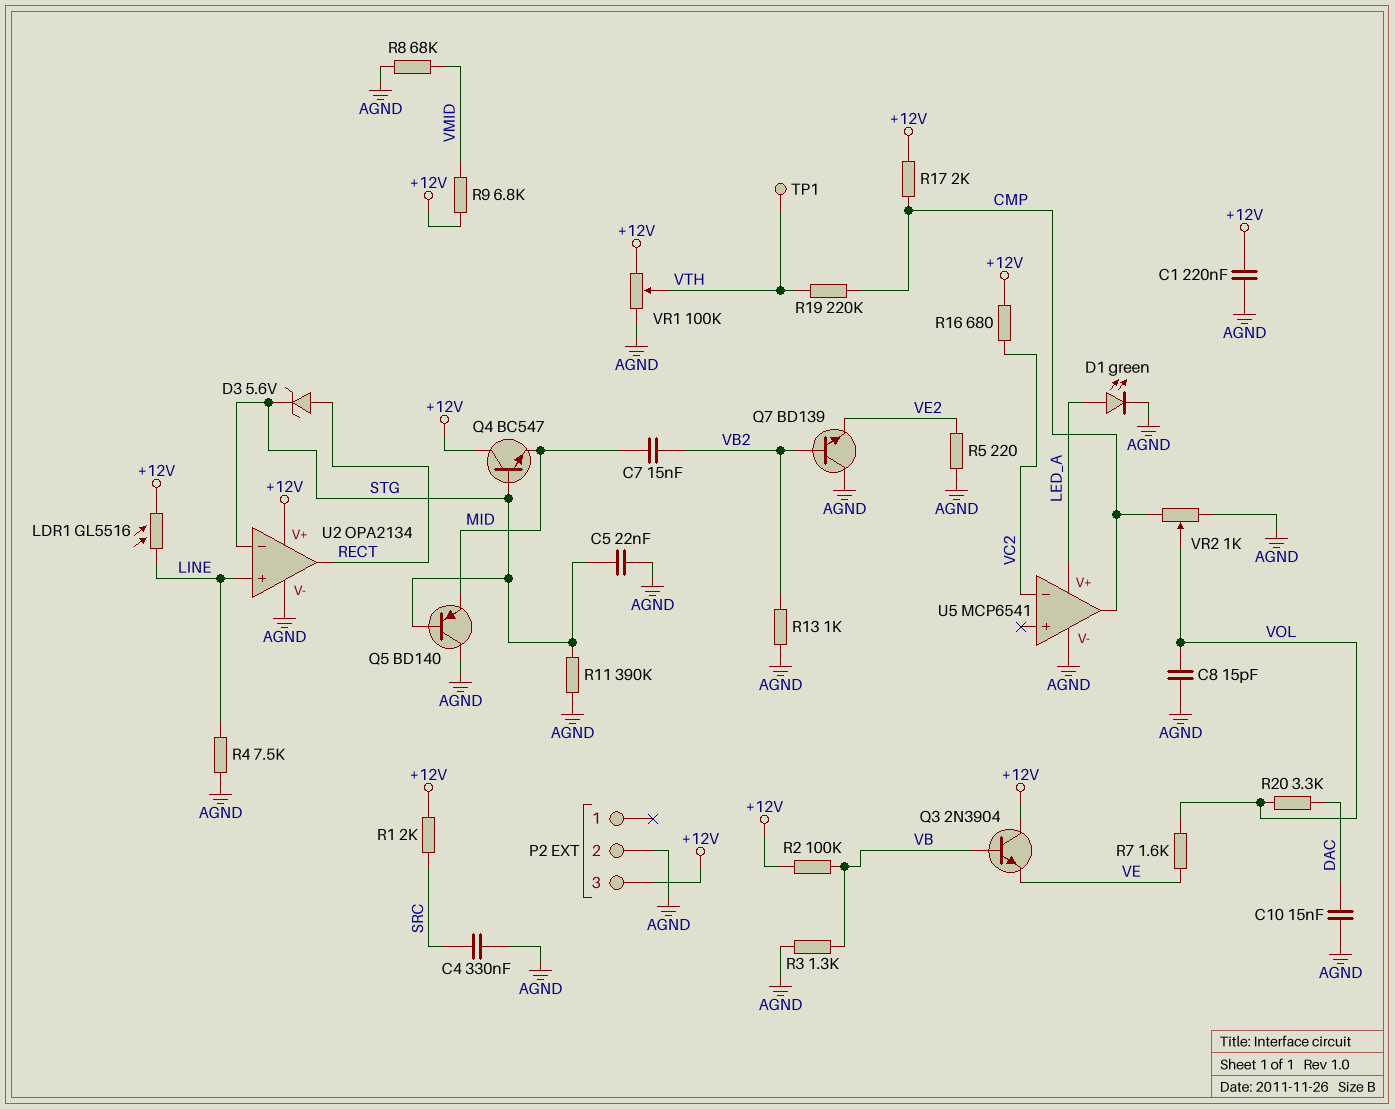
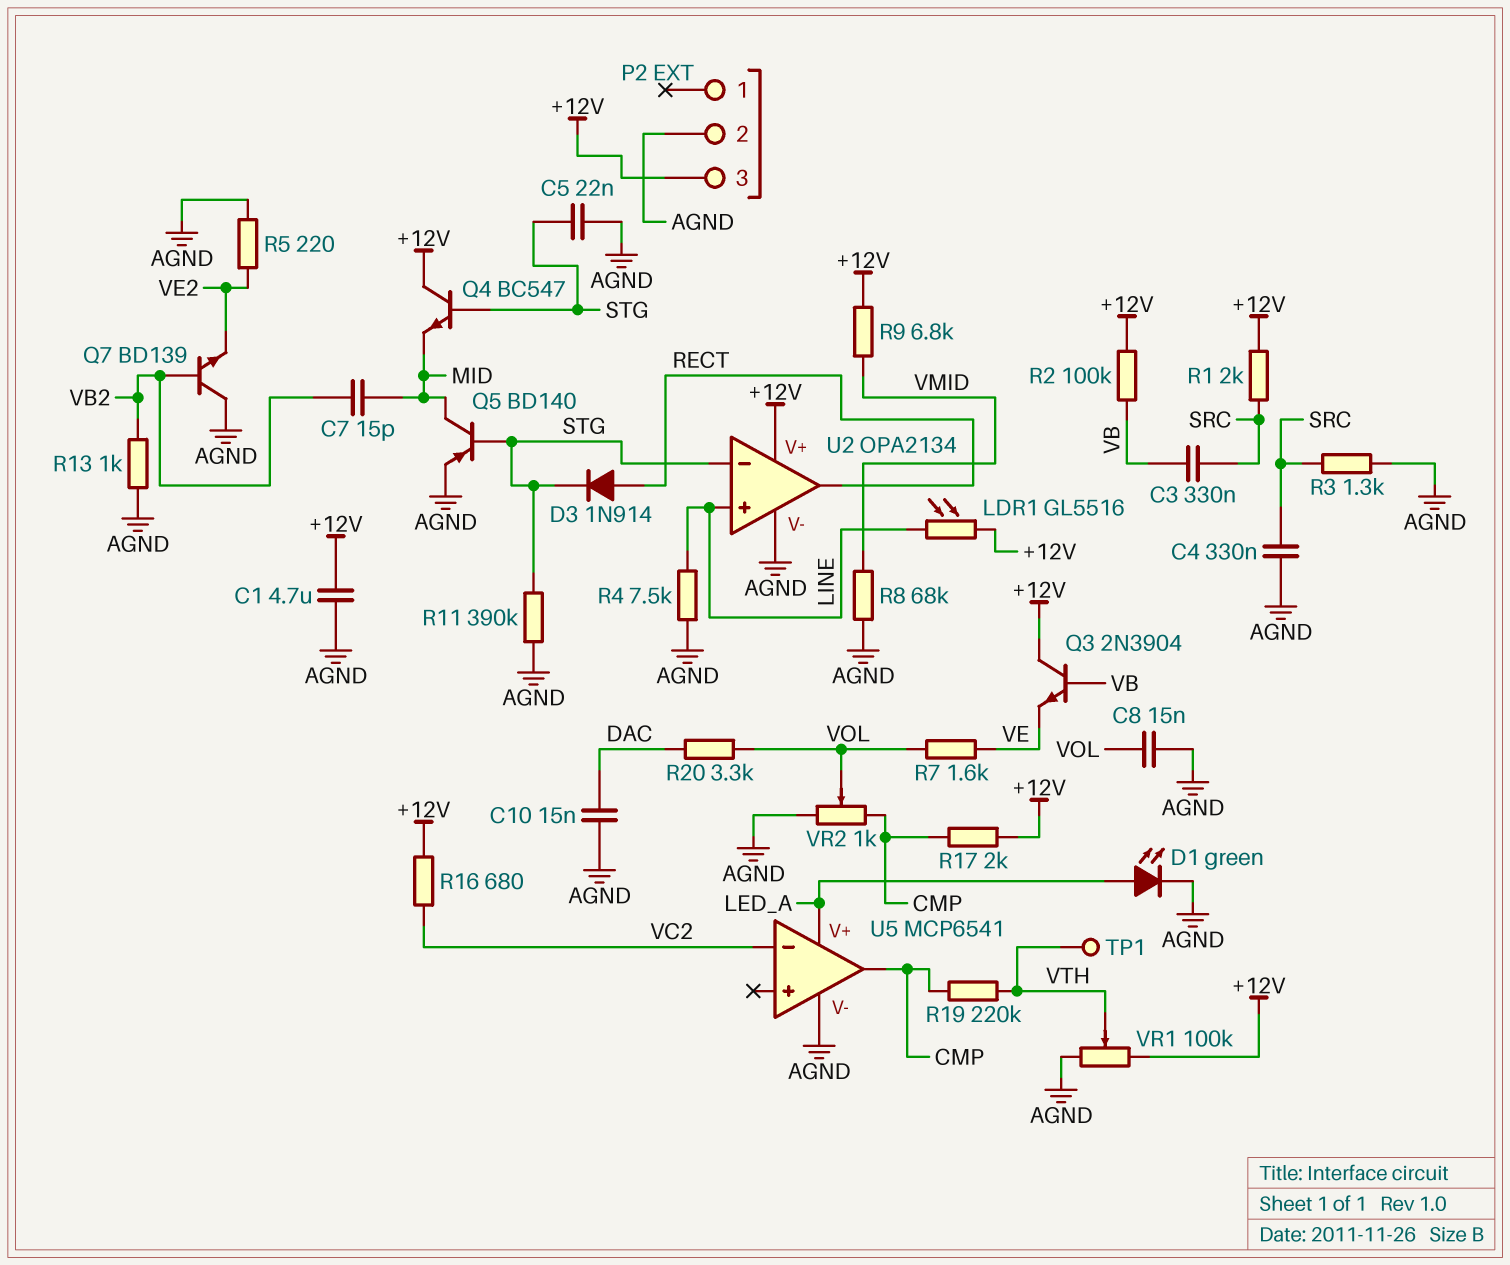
C1: 220nF (+12V, AGND) -> 4.7uF (+12V, AGND)
C3: none -> 330nF (SRC, VB)
C7: 15nF (MID, VB2) -> 15pF (MID, VB2)
C8: 15pF (AGND, VOL) -> 15nF (AGND, VOL)
D3: zener 5.6V (A RECT, K STG) -> diode 1N914 (A RECT, K STG)
Q5: PNP BD140 (B STG, C AGND, E MID) -> PNP BD140 (B STG, C MID, E AGND)
R3: 1.3k (AGND, VB) -> 1.3k (AGND, SRC)

